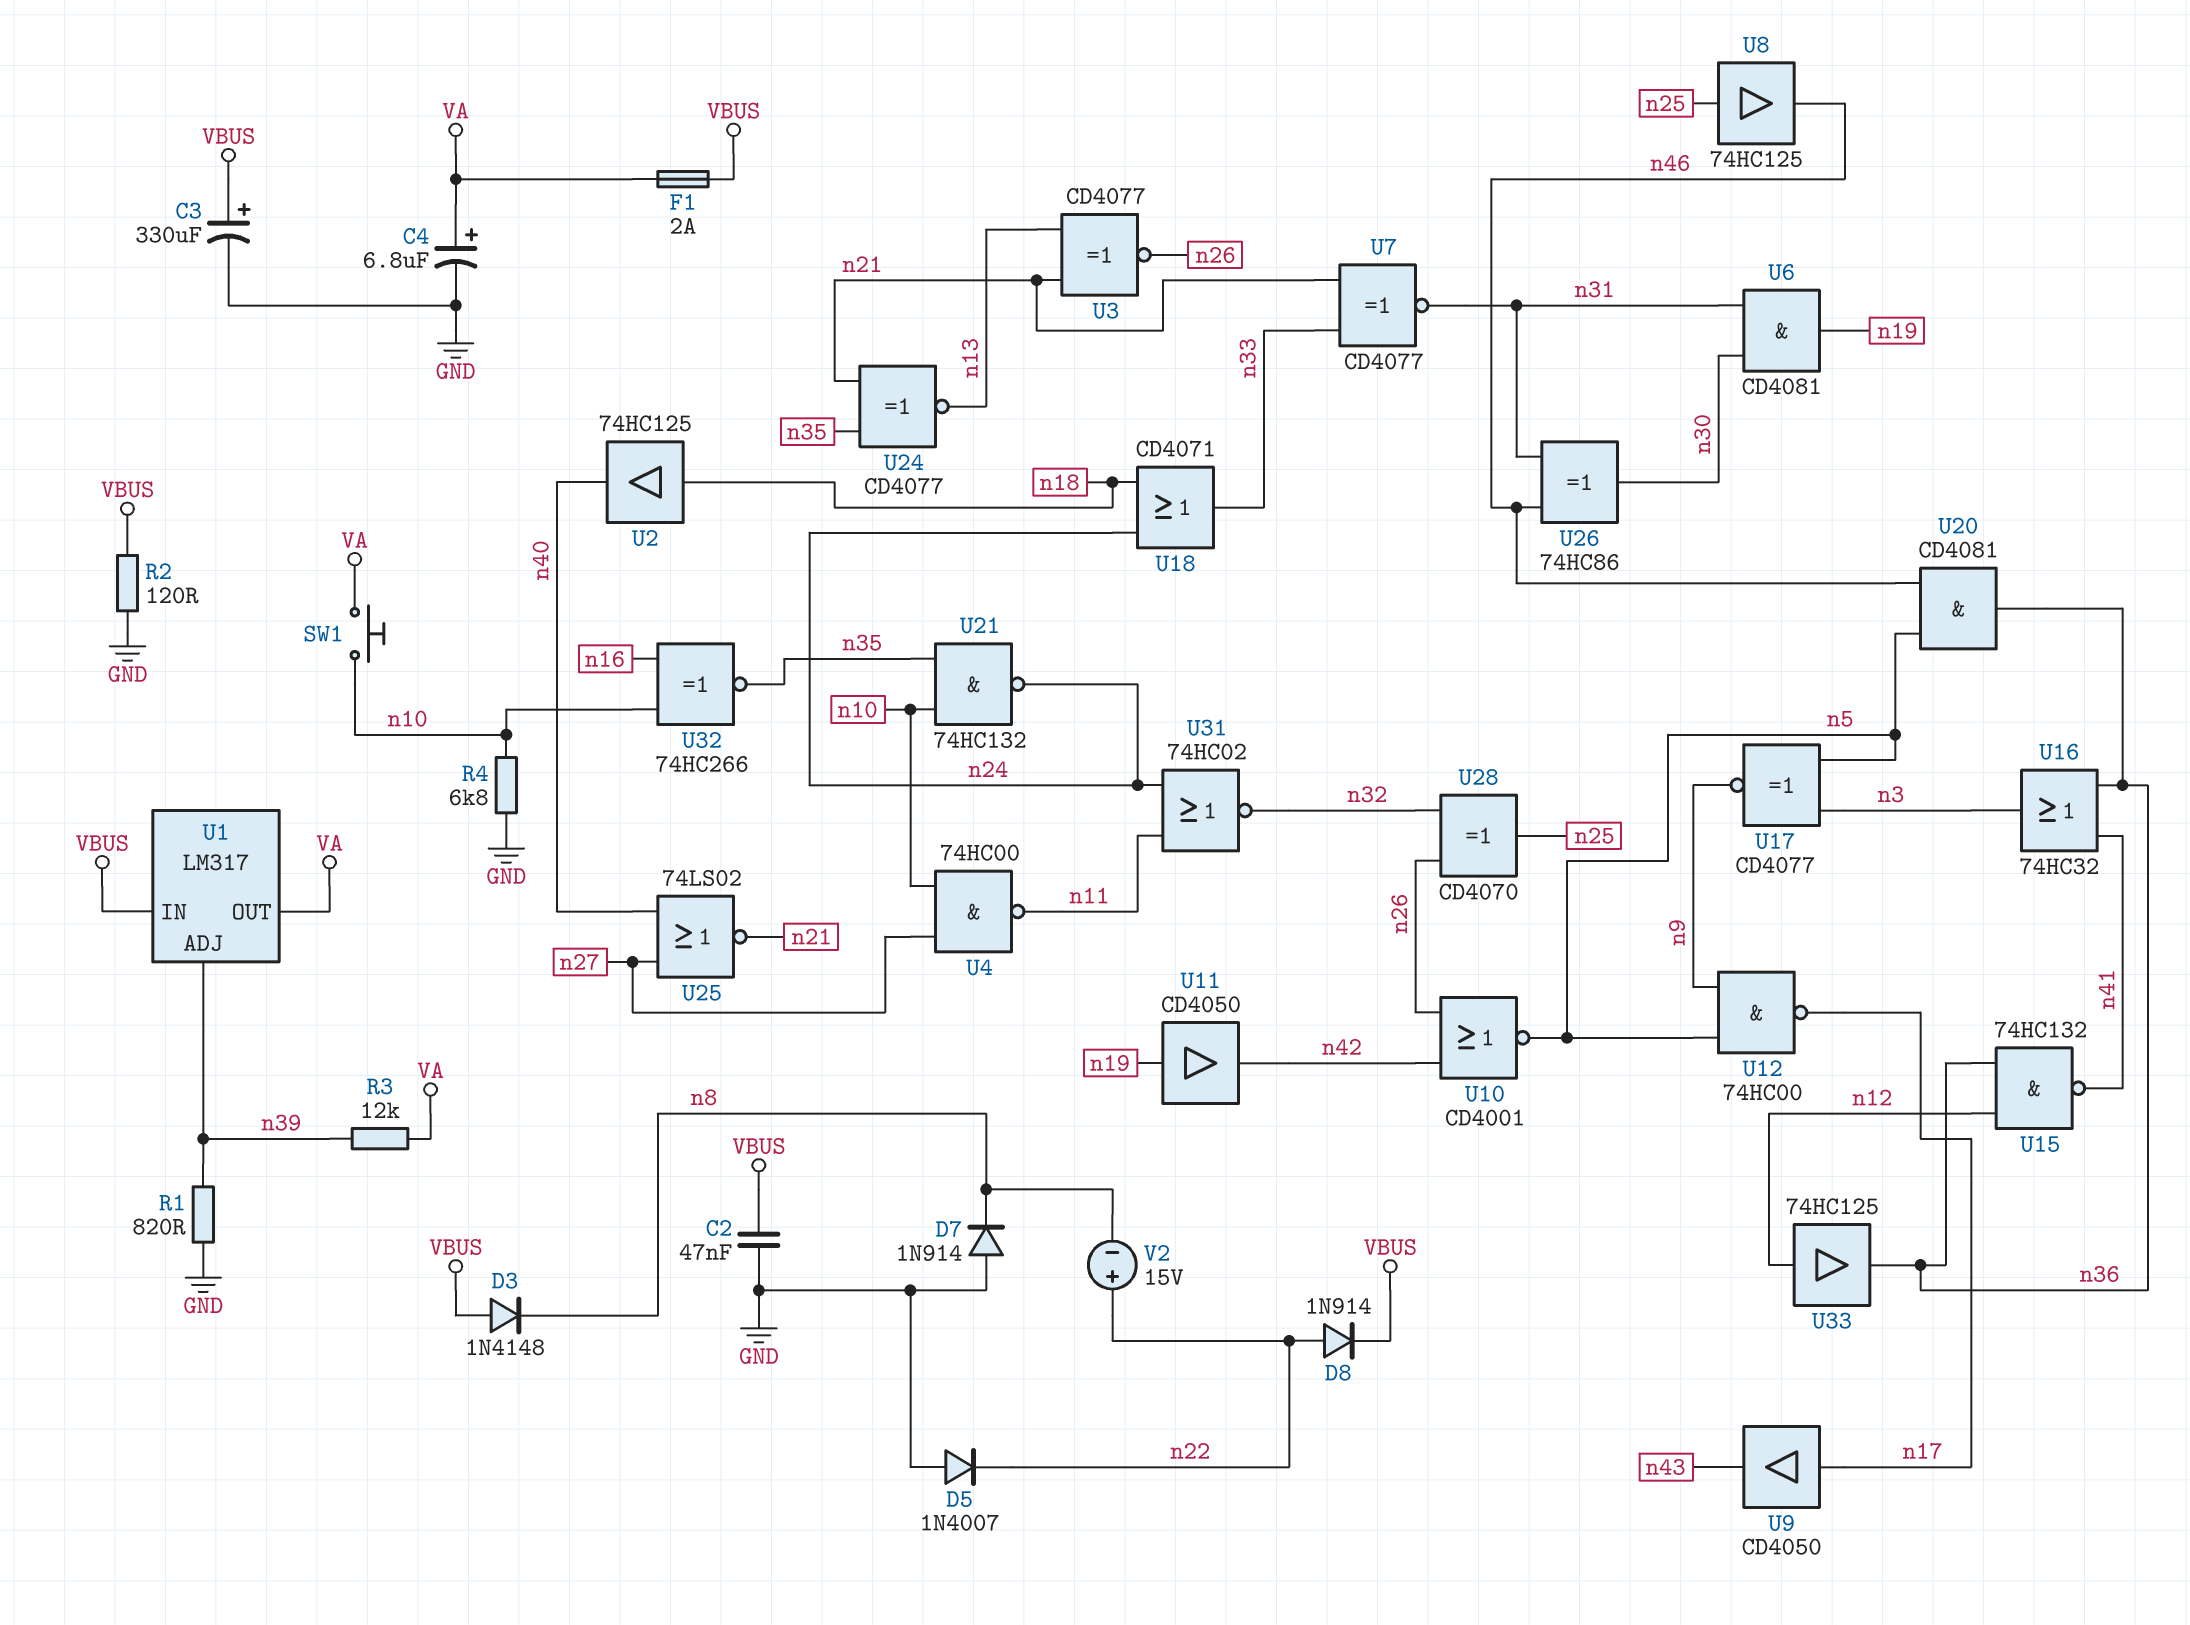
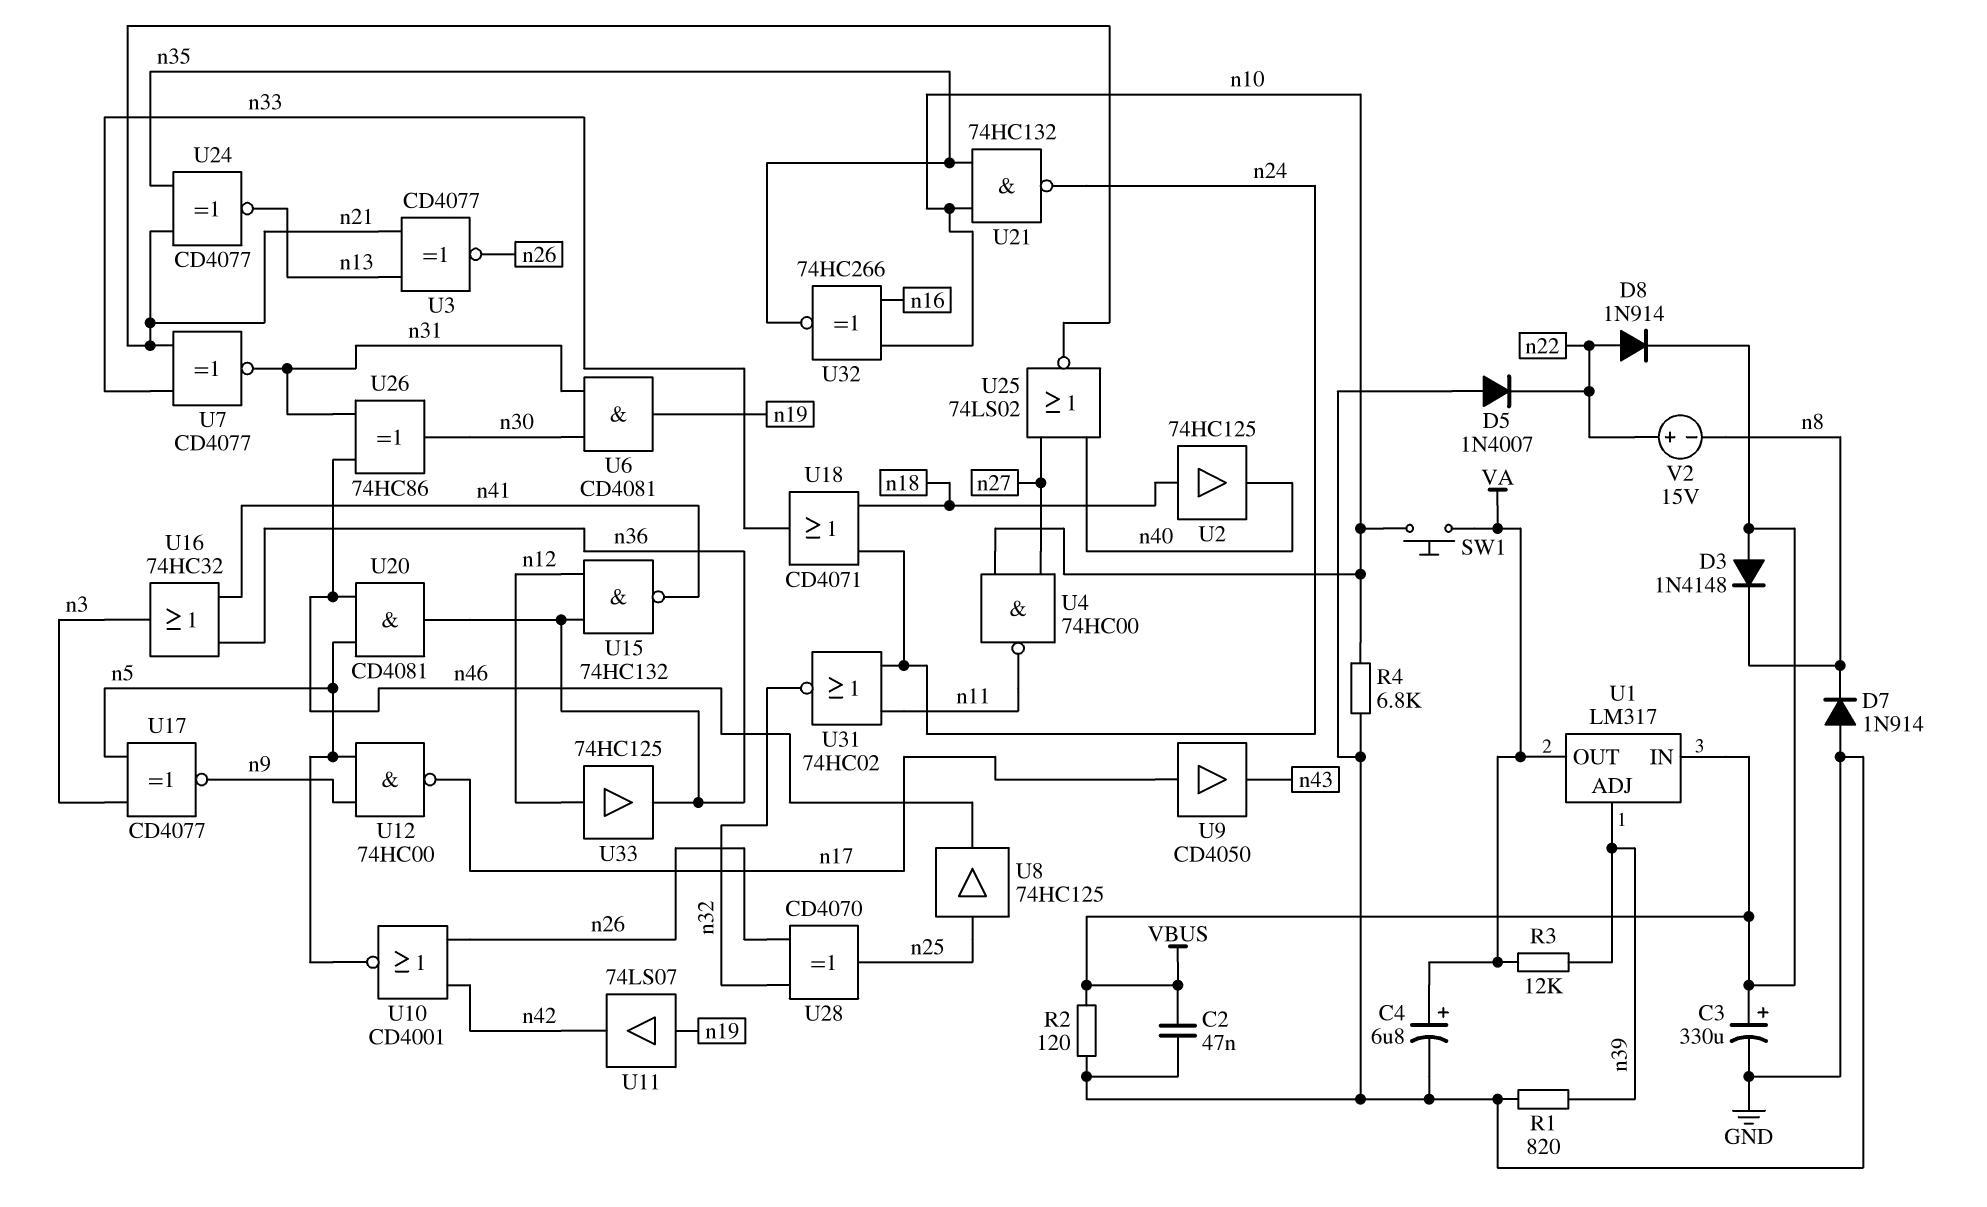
F1: 2A (VA, VBUS) -> none
U11: buffer CD4050 (in n19, out n42) -> buffer 74LS07 (in n19, out n42)

